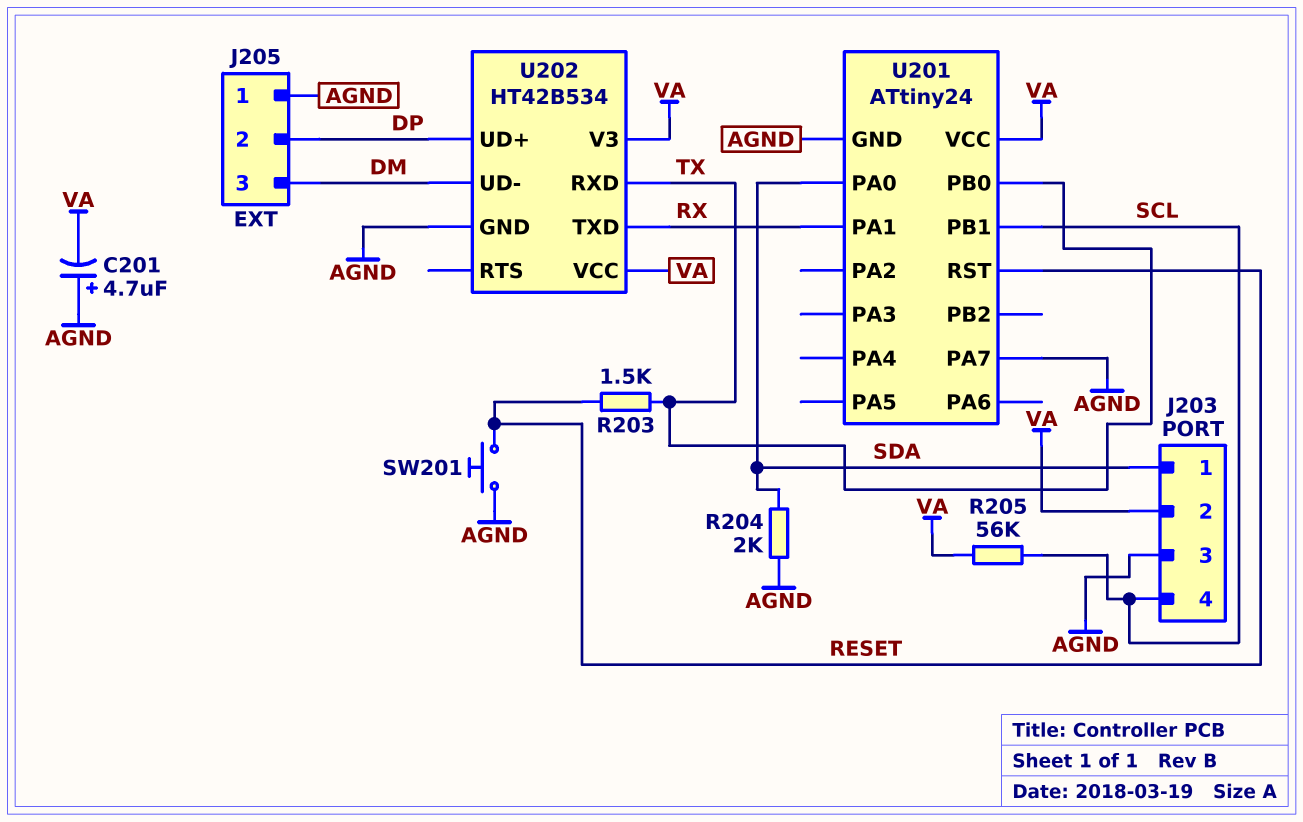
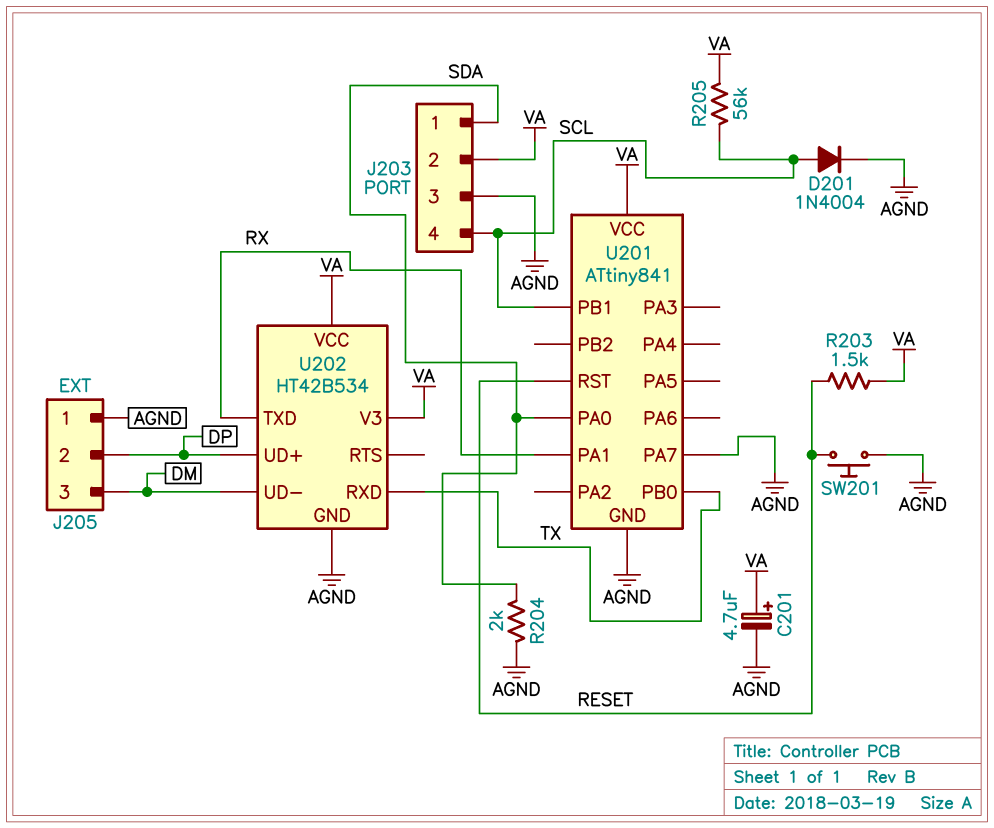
C201: 4.7uF (plus AGND, minus VA) -> 4.7uF (plus VA, minus AGND)
D201: none -> diode 1N4004 (A SCL, K AGND)
R203: 1.5k (RESET, TX) -> 1.5k (RESET, VA)
U201: ATtiny24 -> ATtiny841

